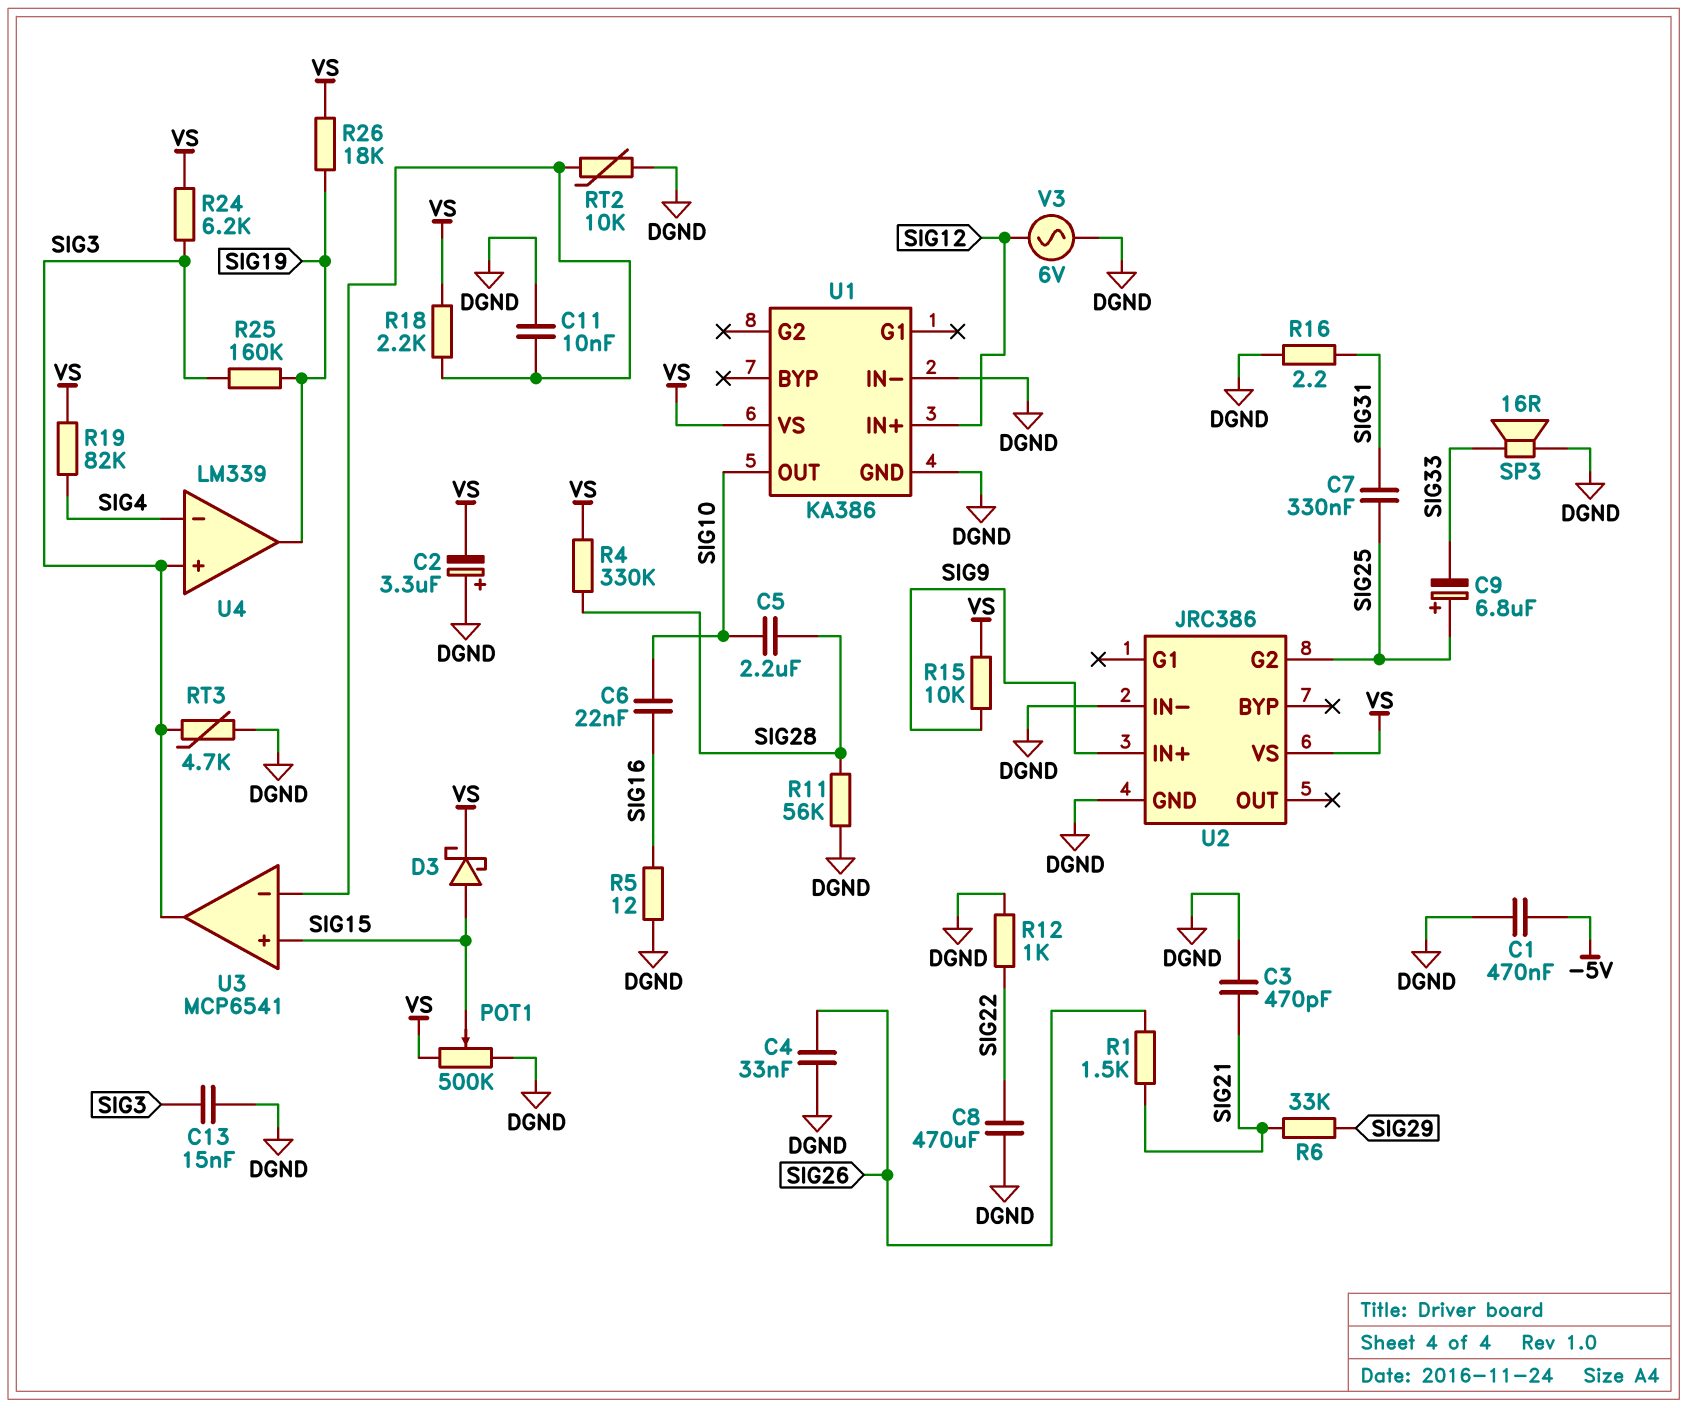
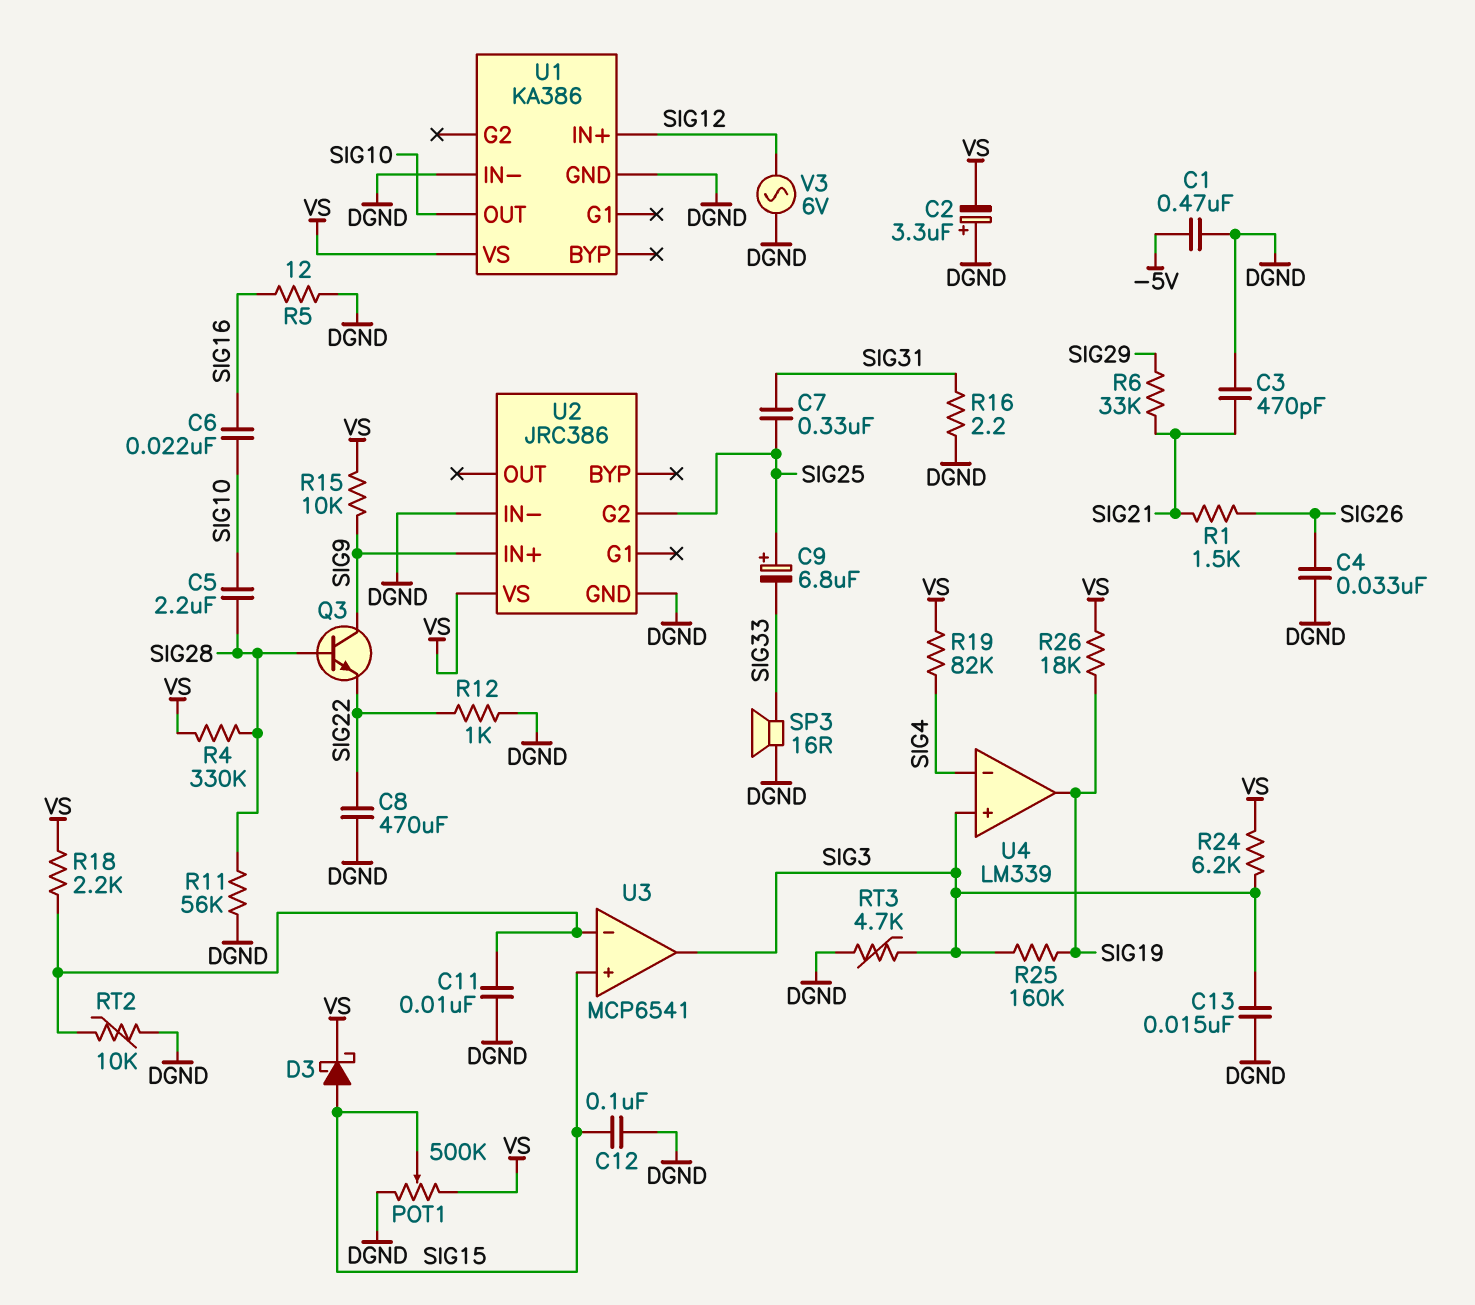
C12: none -> 100nF (DGND, SIG15)
Q3: none -> NPN (B SIG28, C SIG9, E SIG22)

